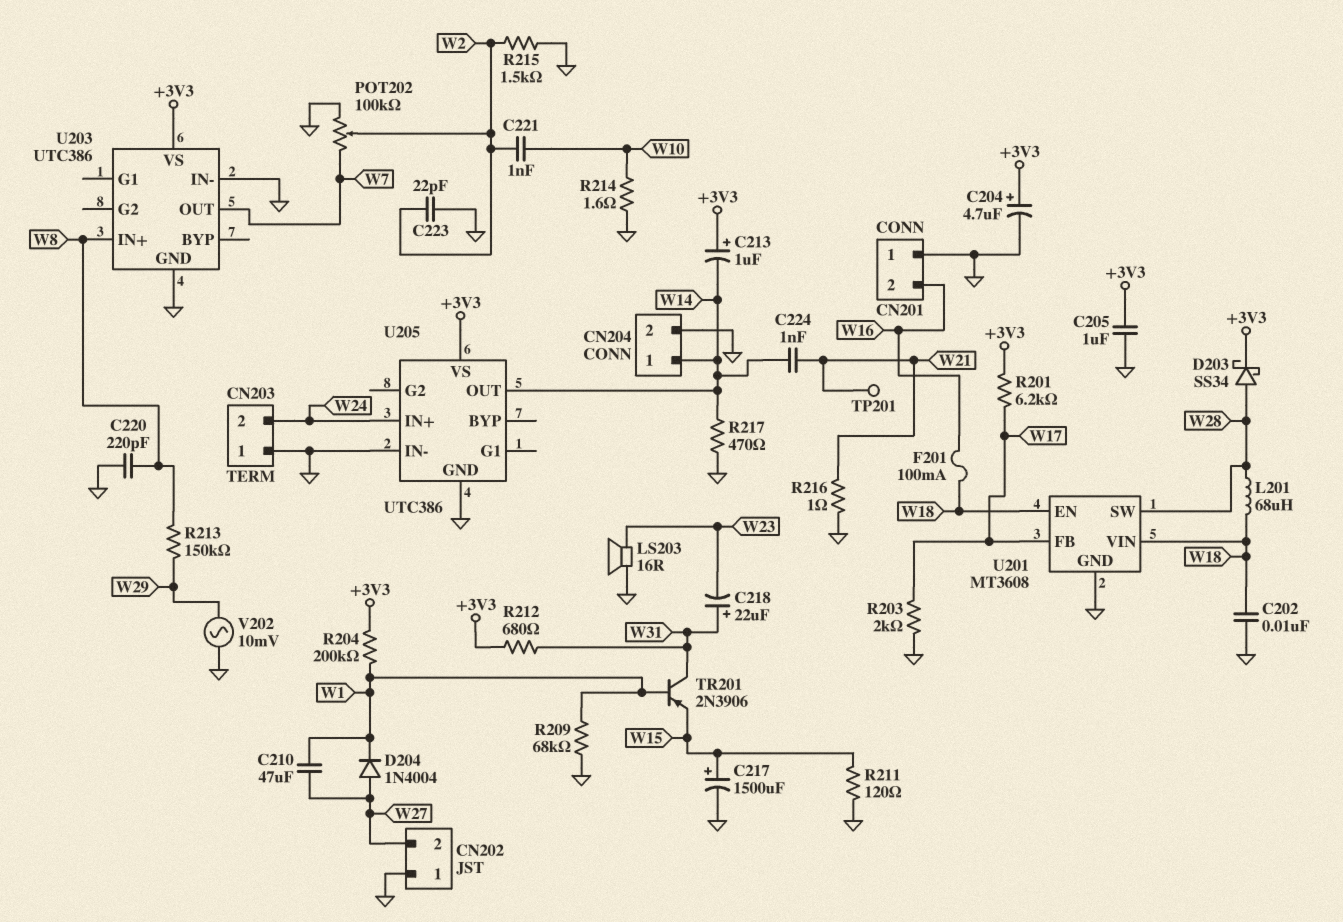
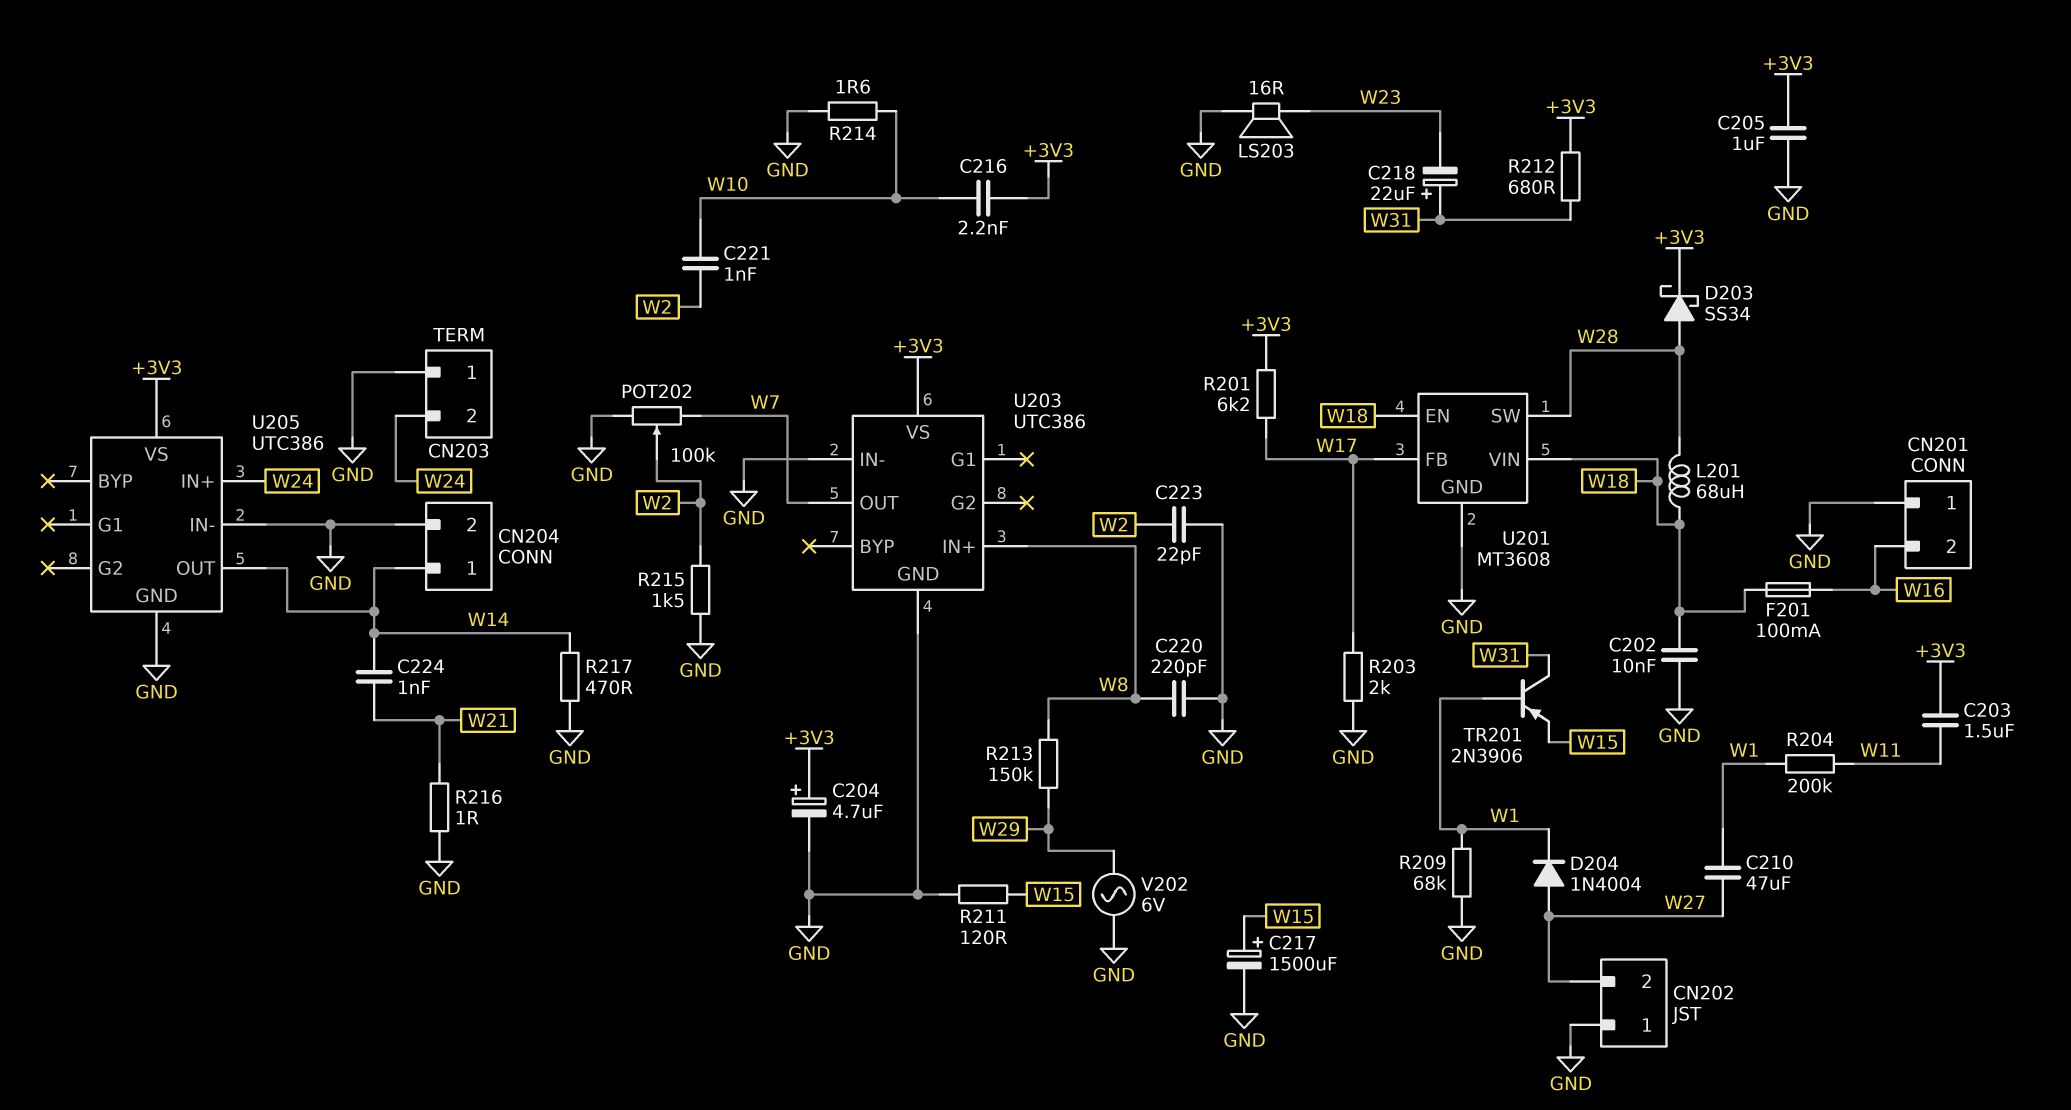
C203: none -> 1.5uF (+3V3, W11)
C213: 1uF (plus +3V3, minus W14) -> none
C216: none -> 2.2nF (+3V3, W10)
R204: 200k (+3V3, W1) -> 200k (W1, W11)
TP201: test point (W21) -> none
V202: AC 10mV (GND, W29) -> AC 6V (GND, W29)

